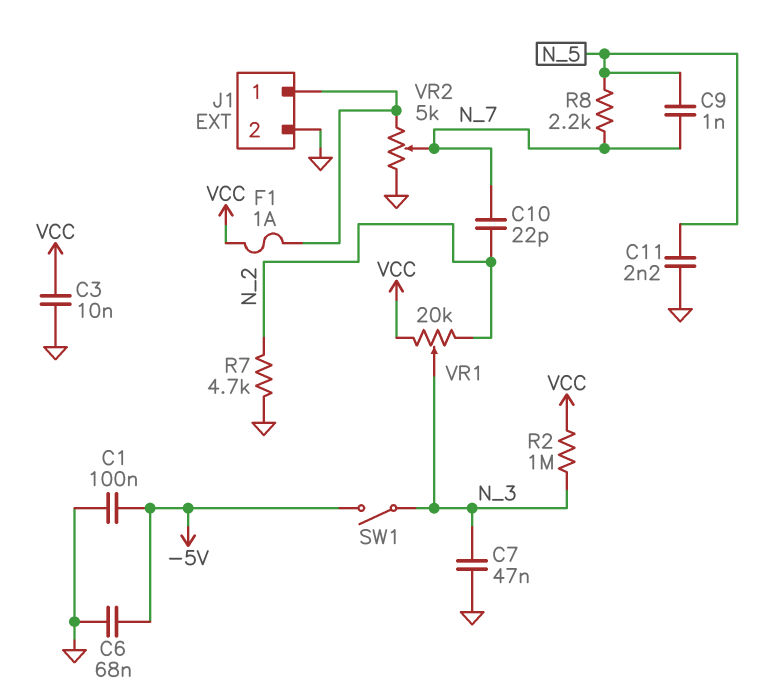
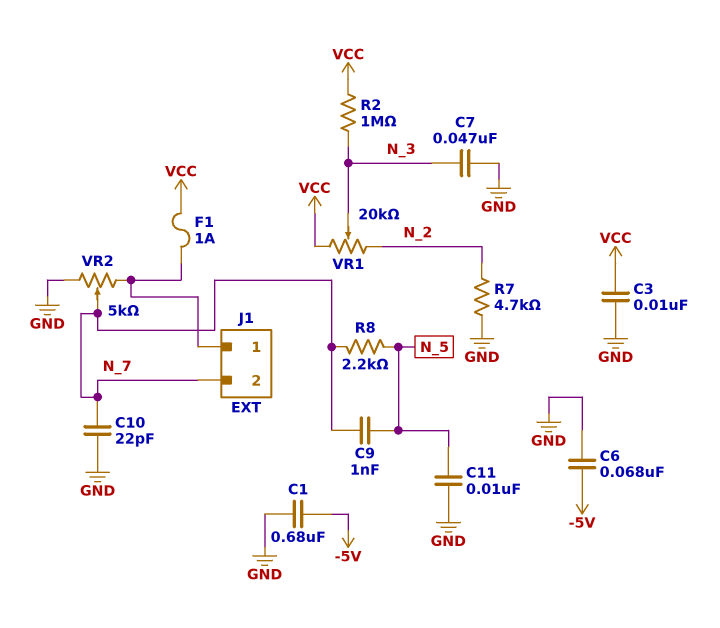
C1: 100nF (-5V, GND) -> 680nF (-5V, GND)
C10: 22pF (N_2, N_7) -> 22pF (GND, N_7)
C11: 2.2nF (GND, N_5) -> 10nF (GND, N_5)
J1 pin 2: GND -> N_7
SW1: switch (-5V, N_3) -> none

